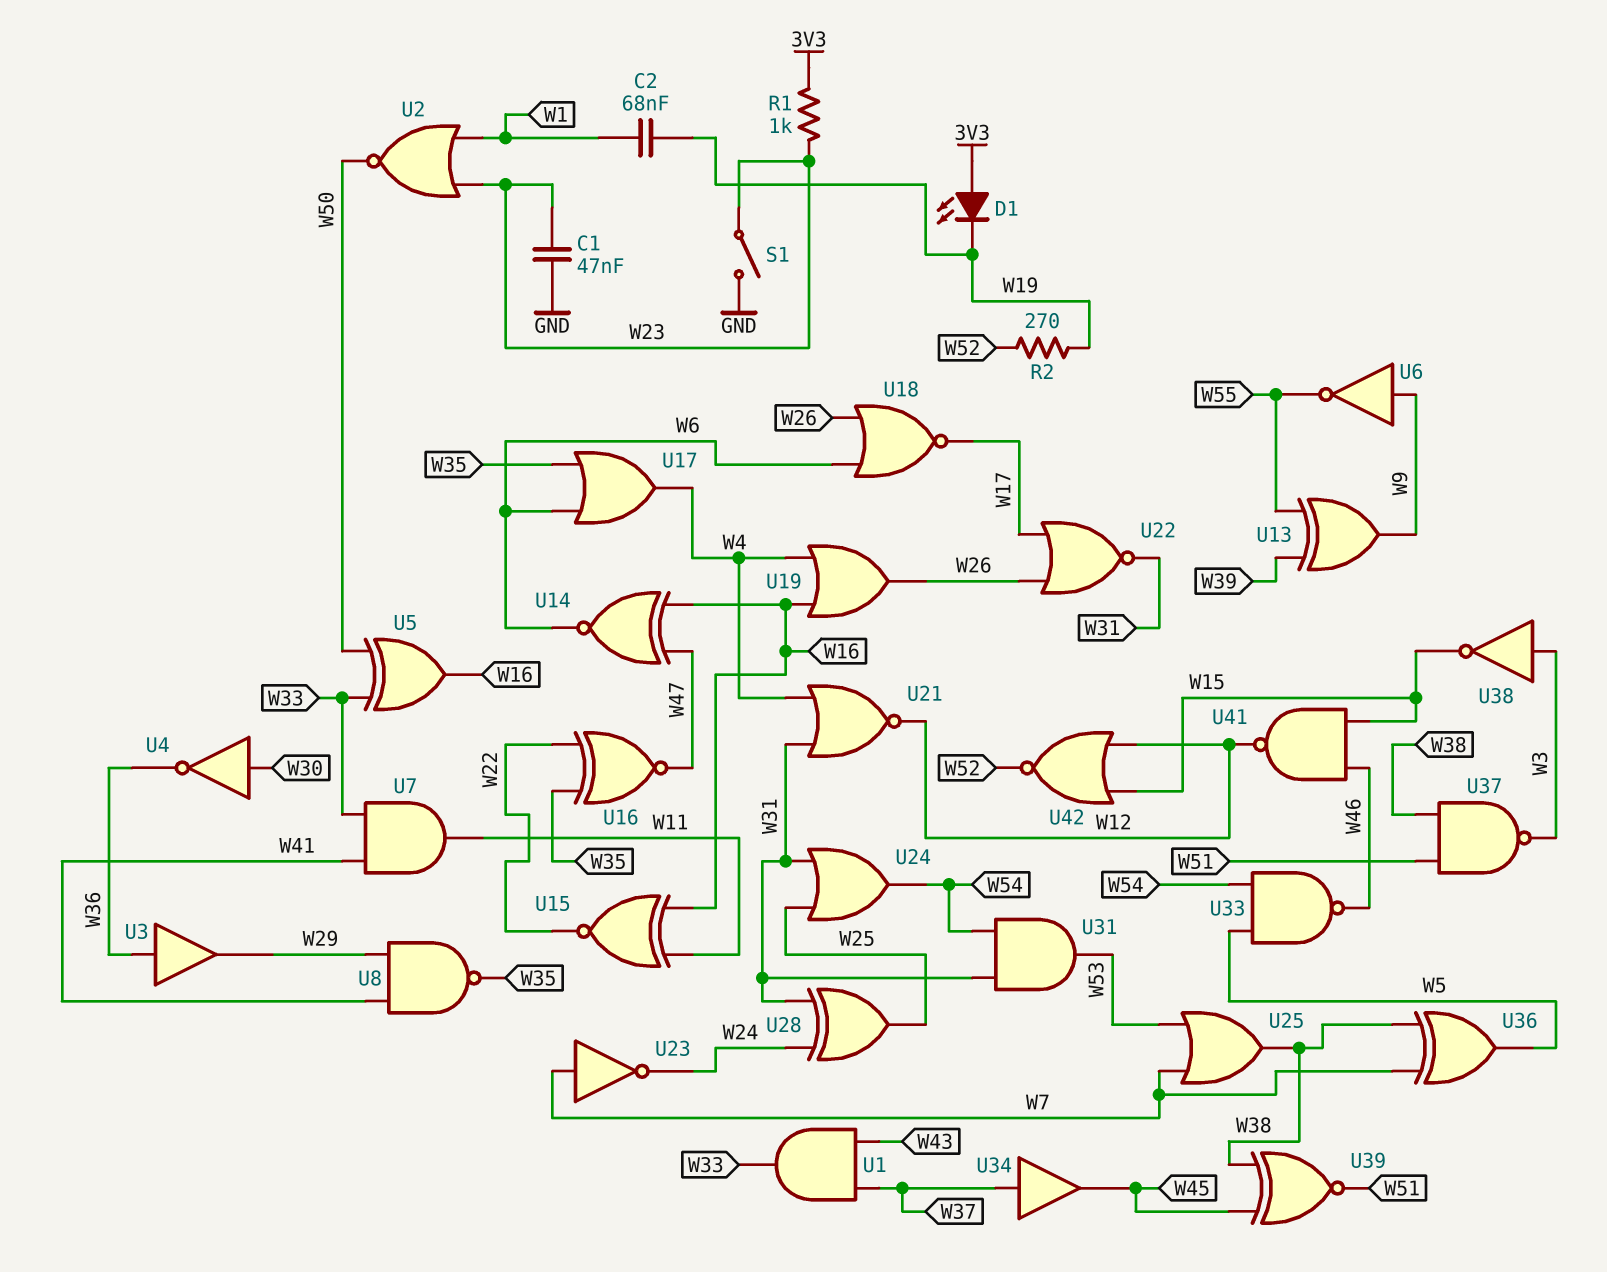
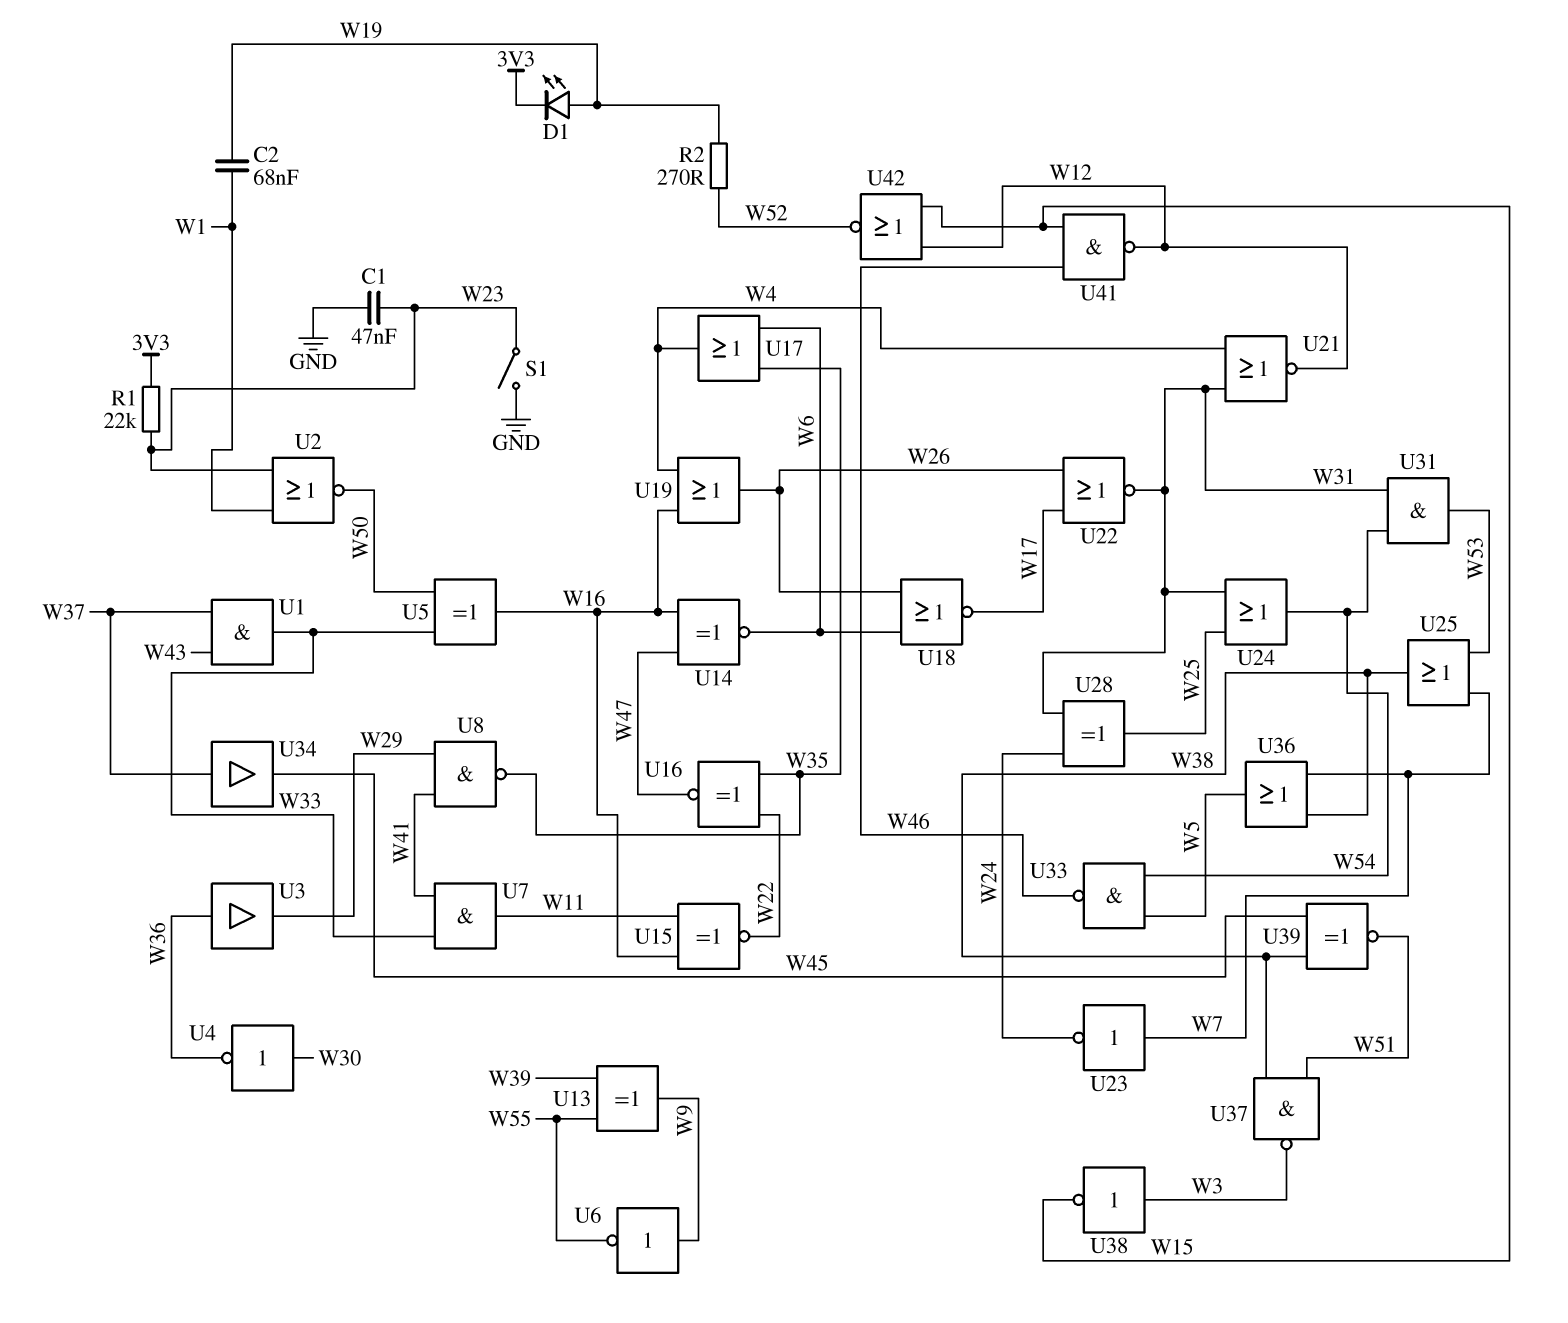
D1: LED (A 3V3, K W19) -> LED (A W19, K 3V3)
R1: 1k (3V3, W23) -> 22k (3V3, W23)
U36: XOR (in W7, in W38, out W5) -> OR (in W7, in W38, out W5)

